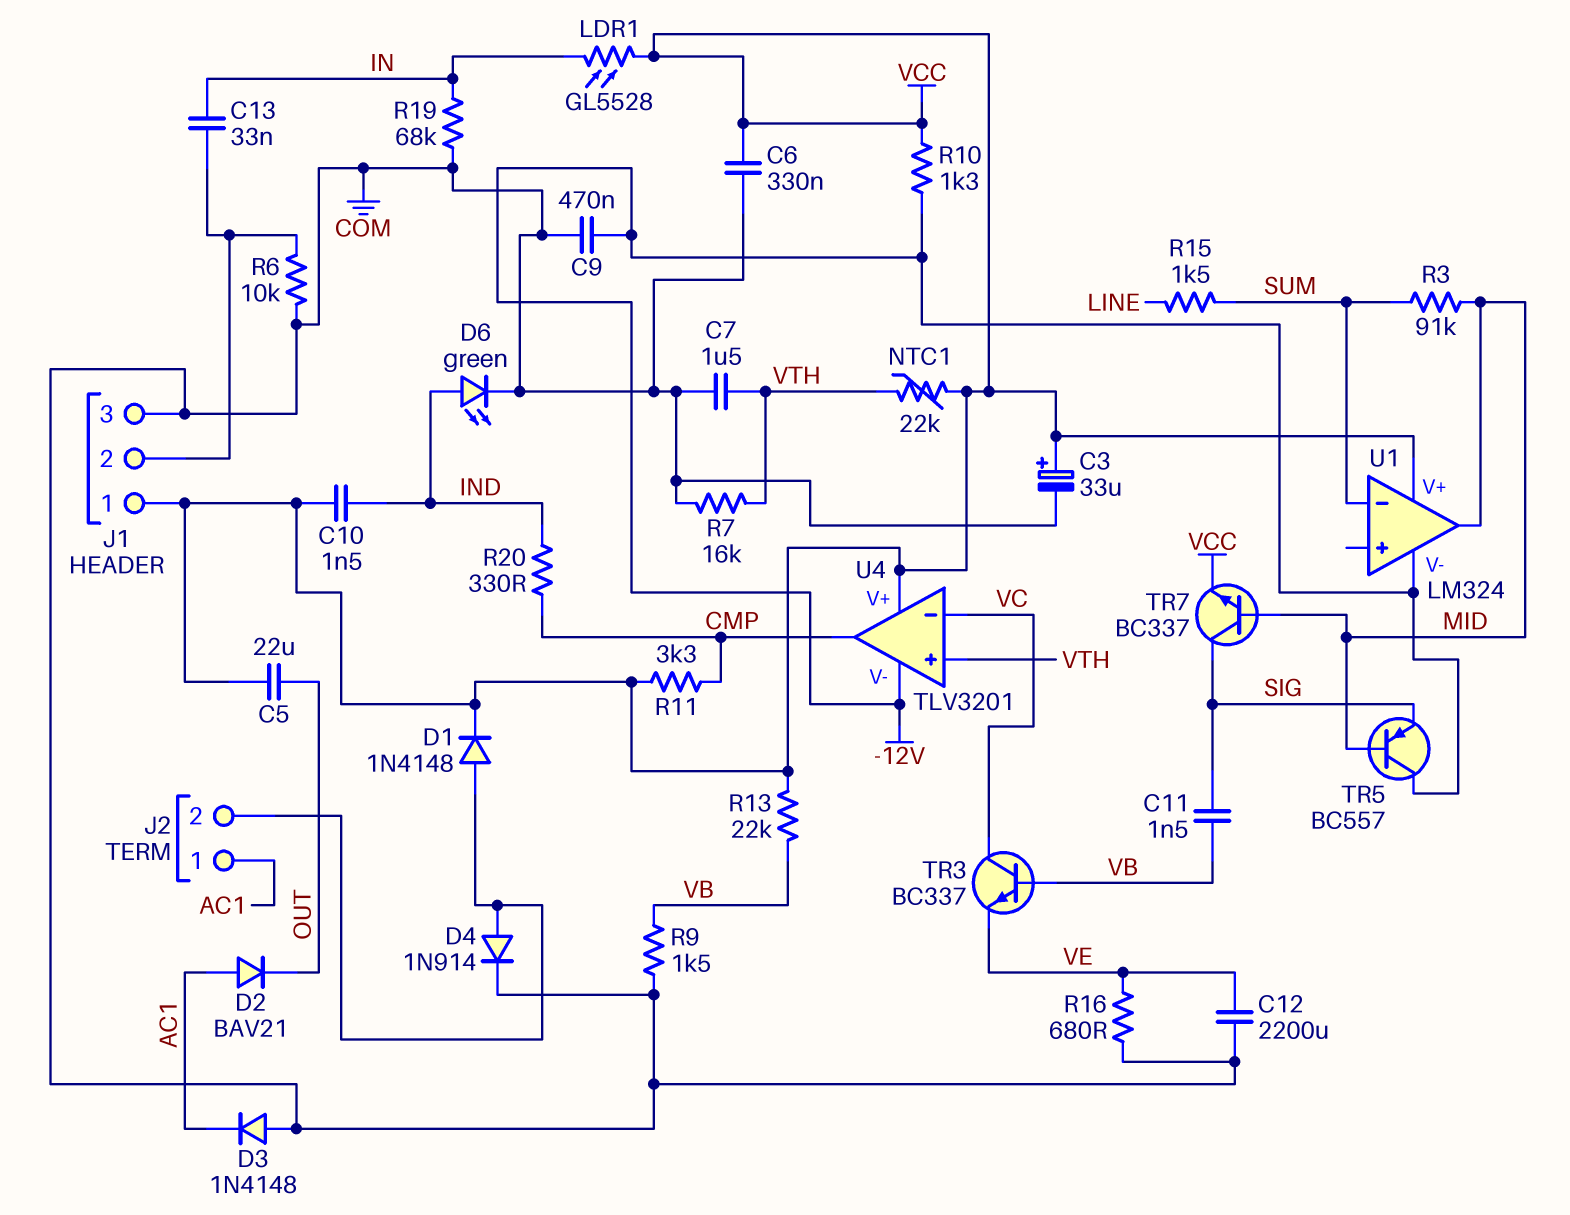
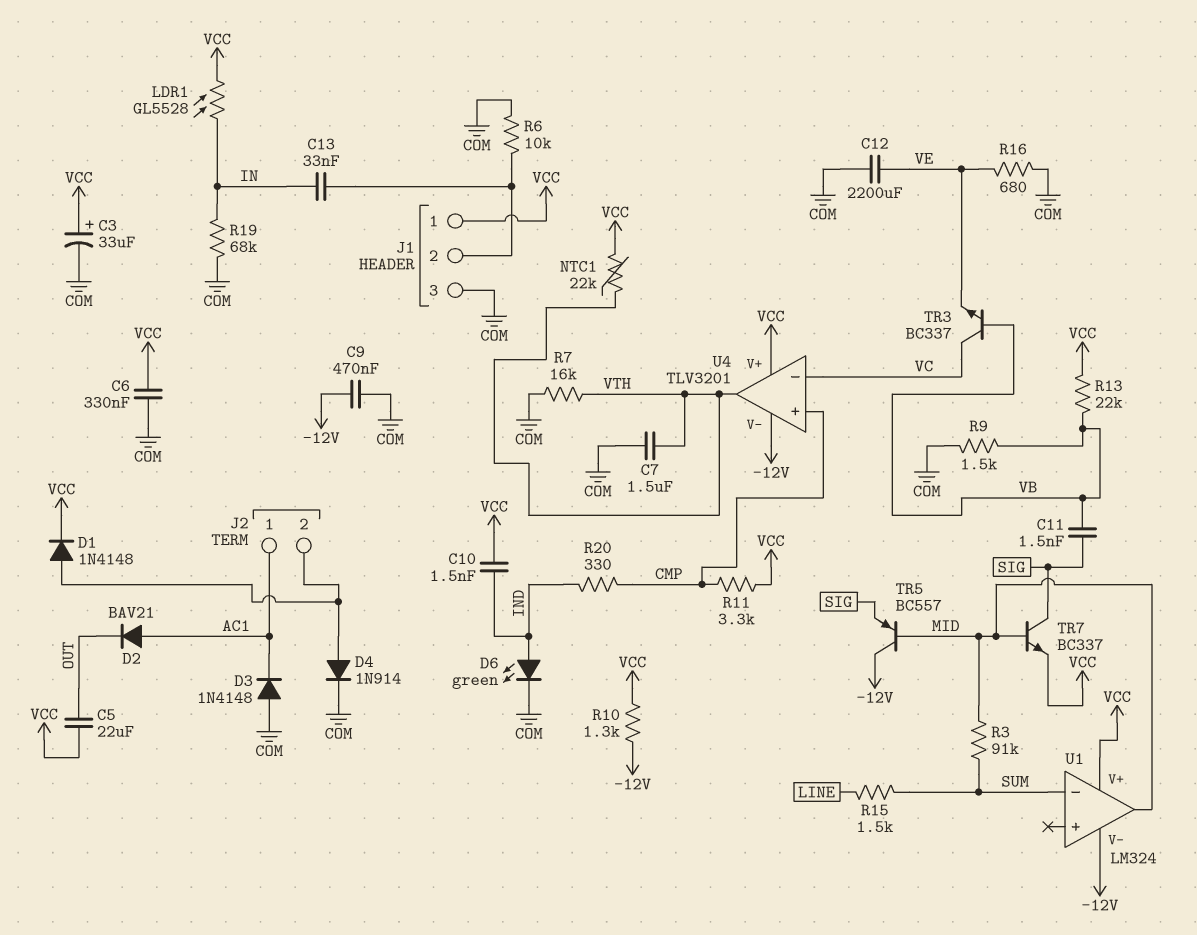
U4 pin in+: VTH -> CMP
U4 pin out: CMP -> VTH

